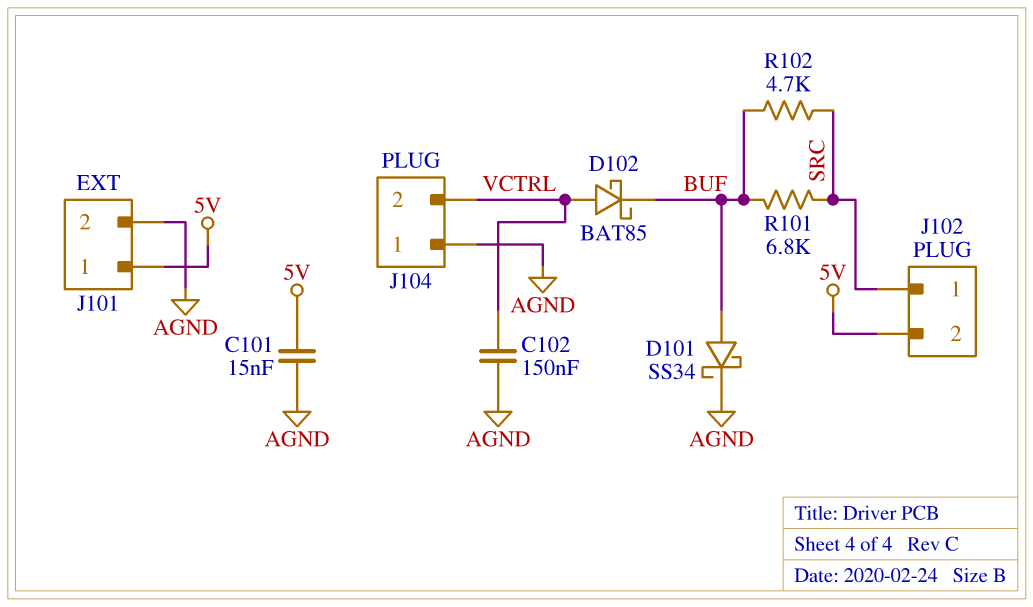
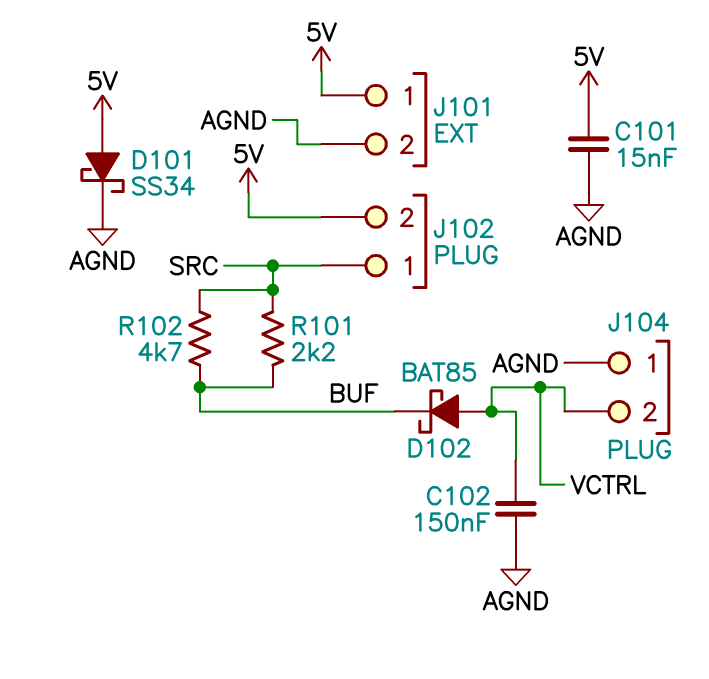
D101: schottky SS34 (A BUF, K AGND) -> schottky SS34 (A 5V, K AGND)
R101: 6.8k (BUF, SRC) -> 2.2k (BUF, SRC)

